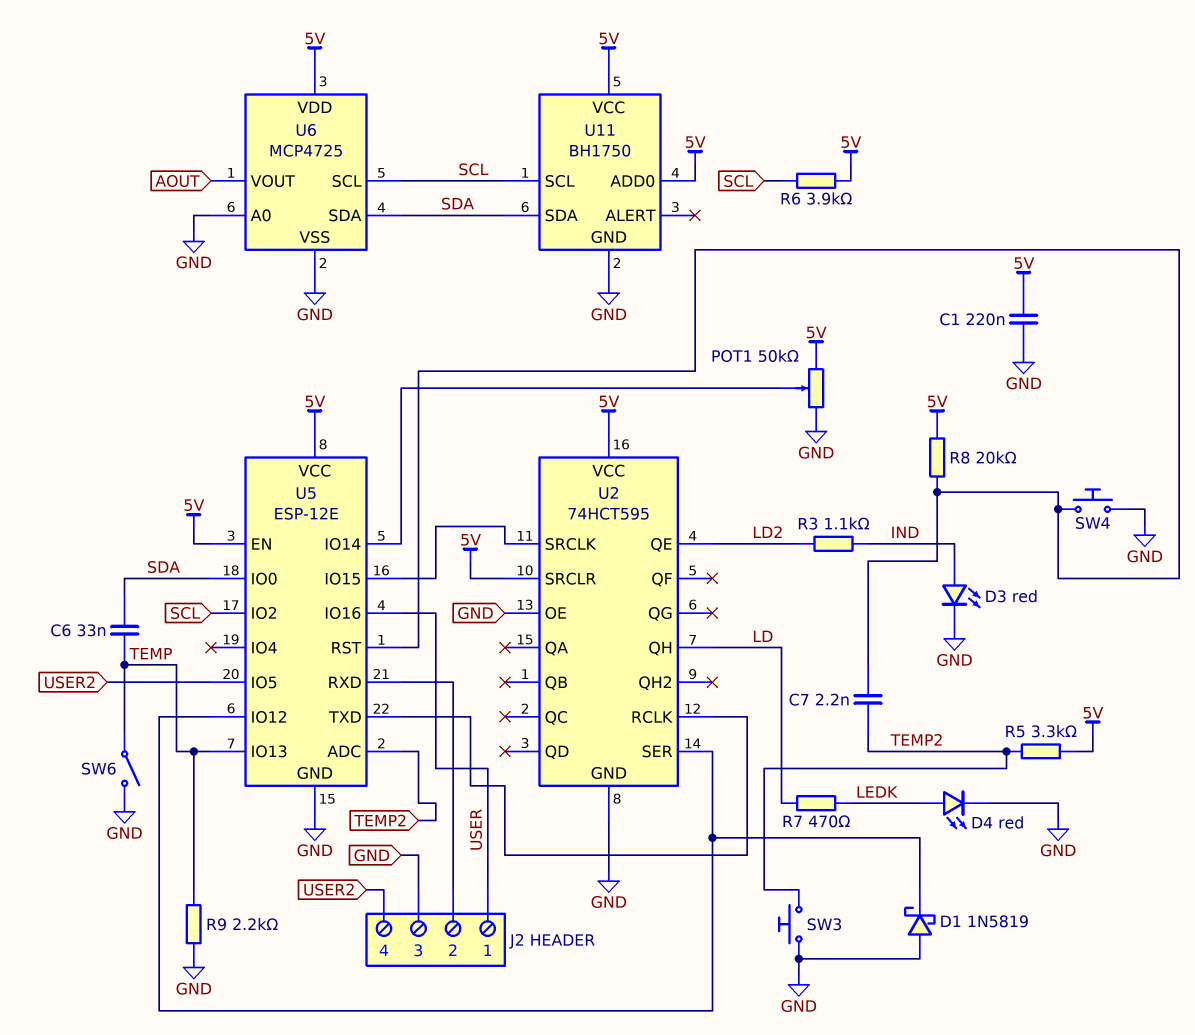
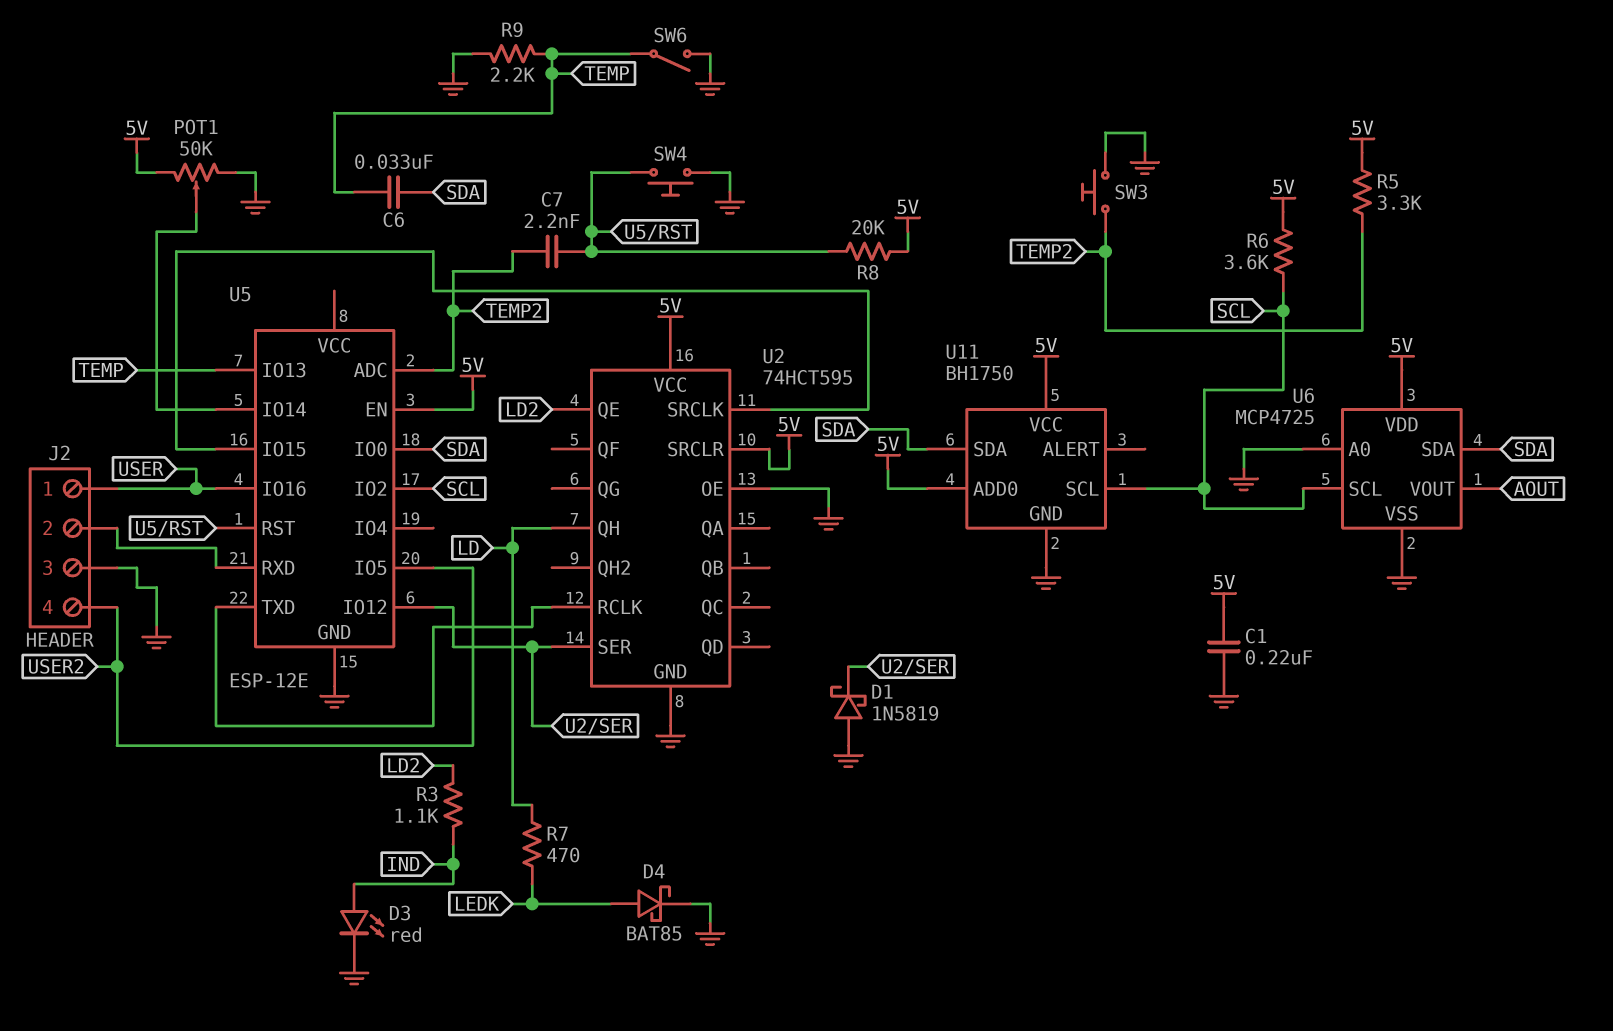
D4: LED red (A LEDK, K GND) -> schottky BAT85 (A LEDK, K GND)
R6: 3.9k (5V, SCL) -> 3.6k (5V, SCL)
U5 pin VCC: 5V -> none

